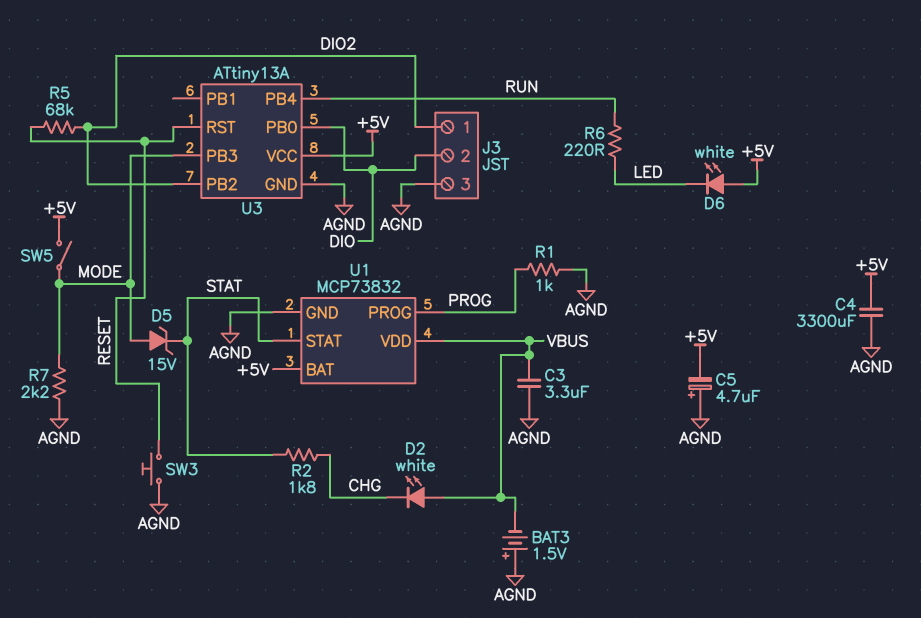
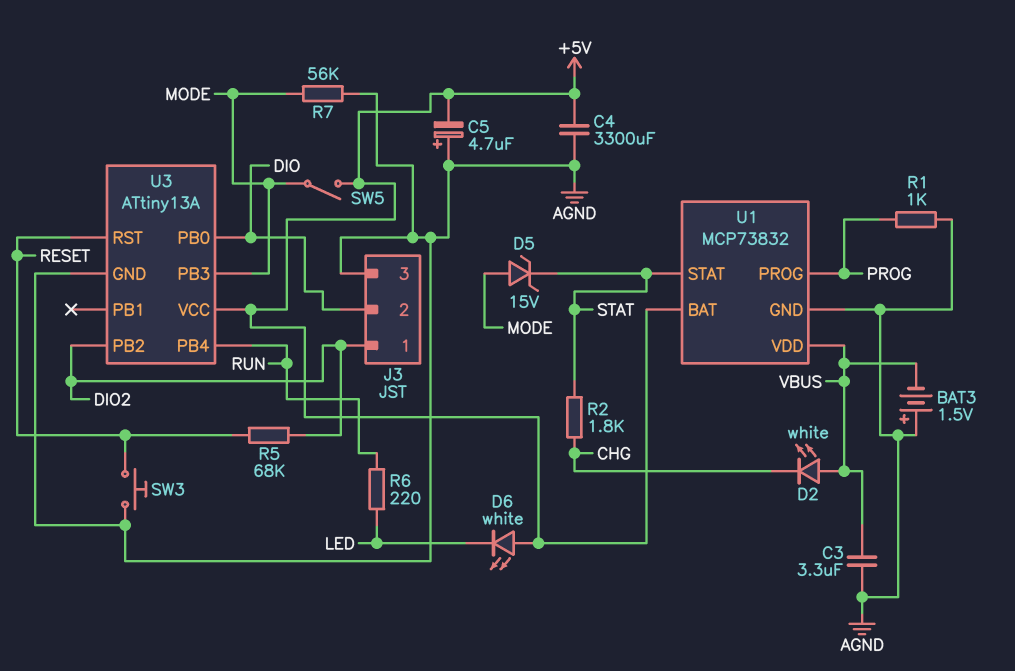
R7: 2.2k (AGND, MODE) -> 56k (AGND, MODE)

